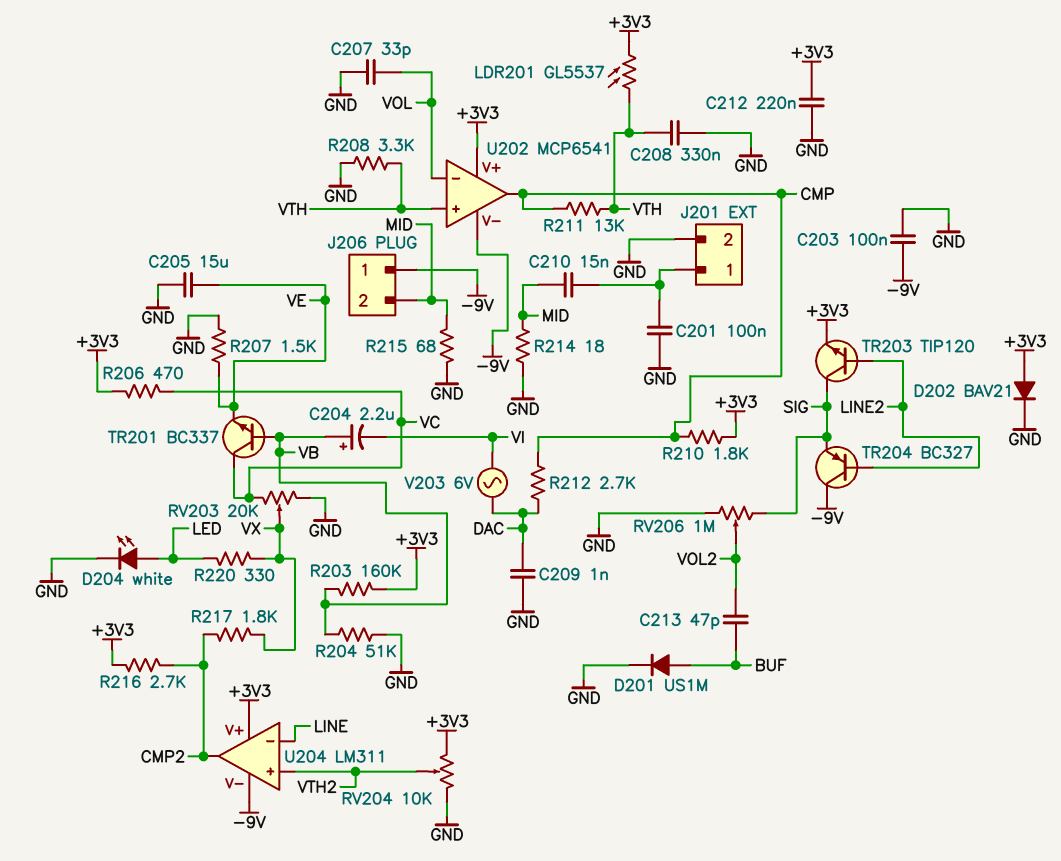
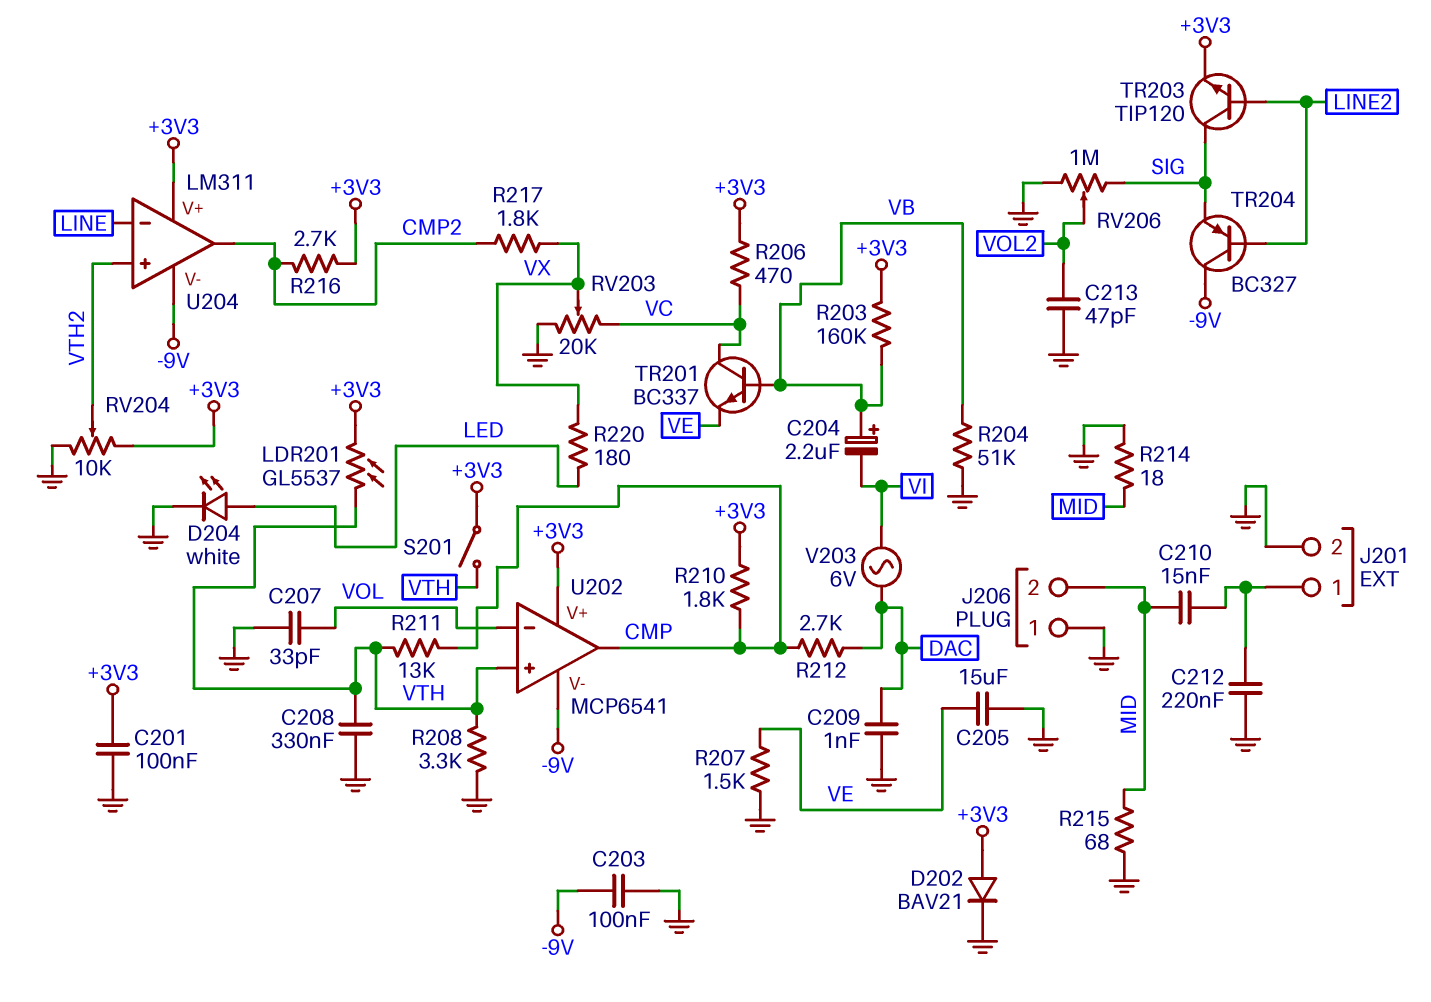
C201: 100nF (GND, J201/1) -> 100nF (+3V3, GND)
C212: 220nF (+3V3, GND) -> 220nF (GND, J201/1)
C213: 47pF (BUF, VOL2) -> 47pF (GND, VOL2)
D201: diode US1M (A BUF, K GND) -> none
J206 pin 1: -9V -> GND
R220: 330 (LED, VX) -> 180 (LED, VX)
S201: none -> switch (+3V3, VTH)

